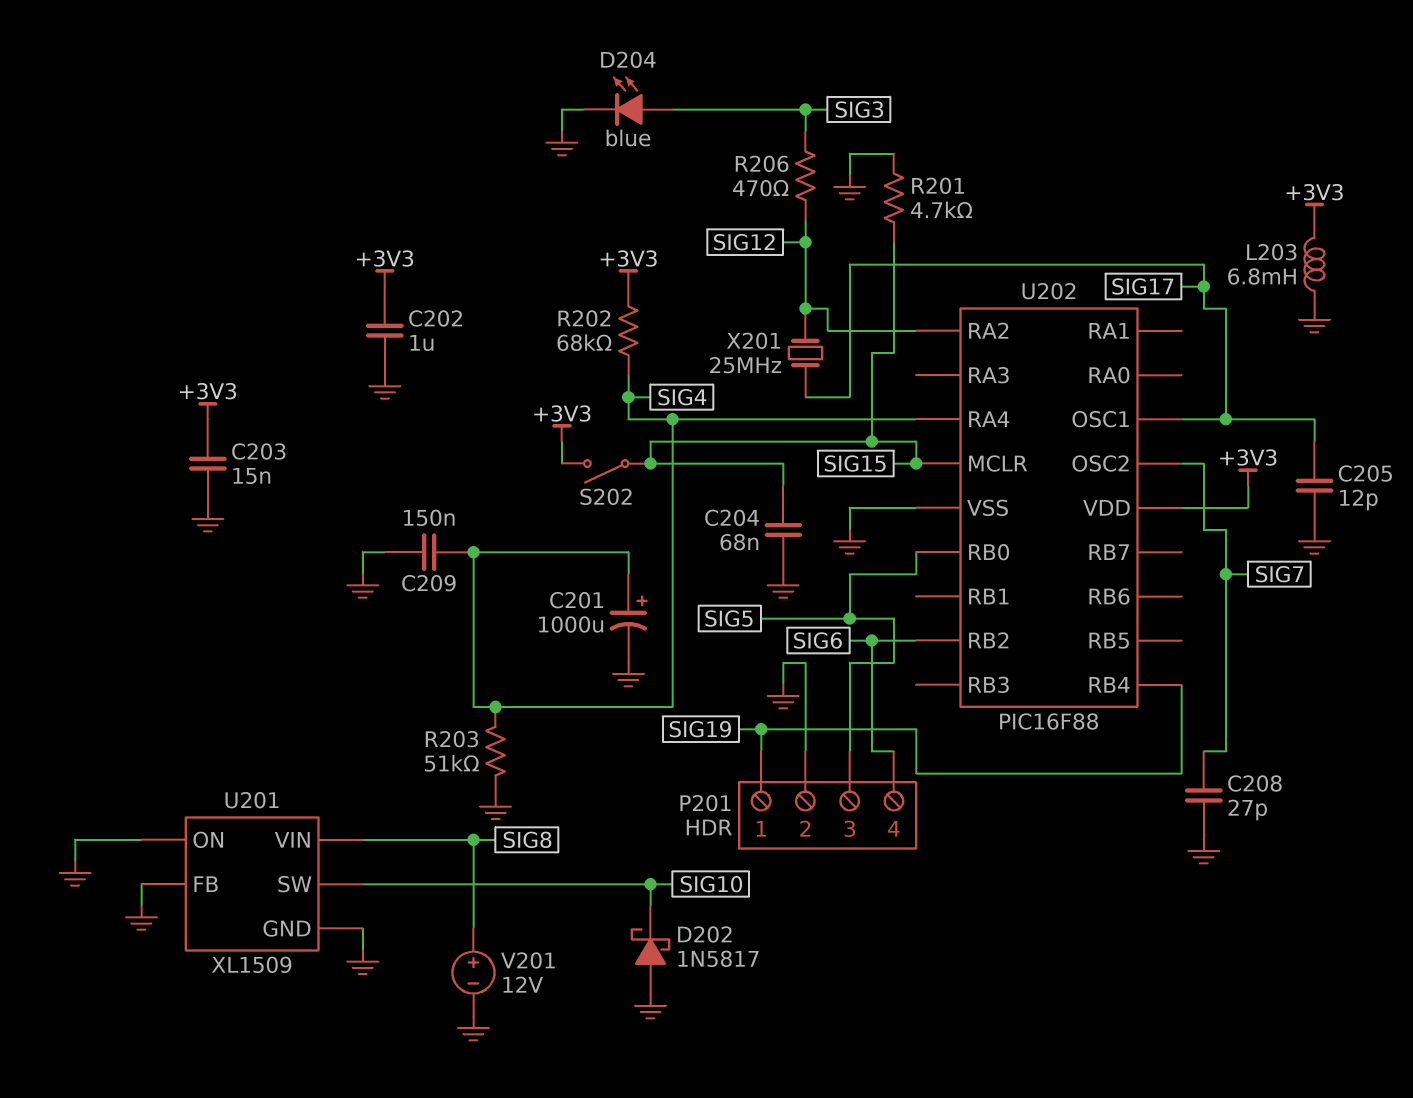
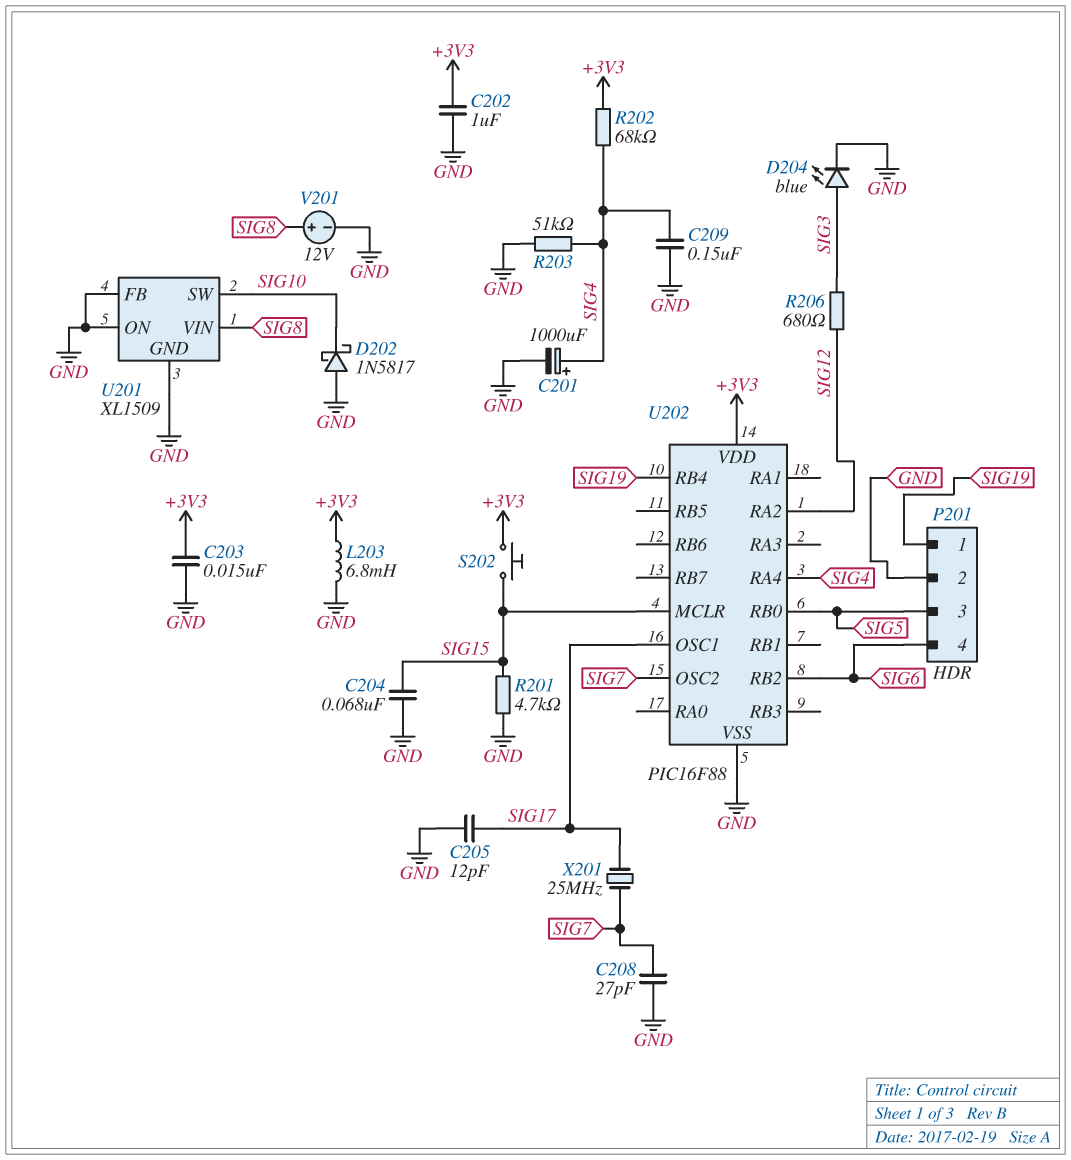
R206: 470 (SIG3, SIG12) -> 680 (SIG3, SIG12)
S202: switch (+3V3, SIG15) -> button (+3V3, SIG15)
X201: 25MHz (SIG12, SIG17) -> 25MHz (SIG7, SIG17)

